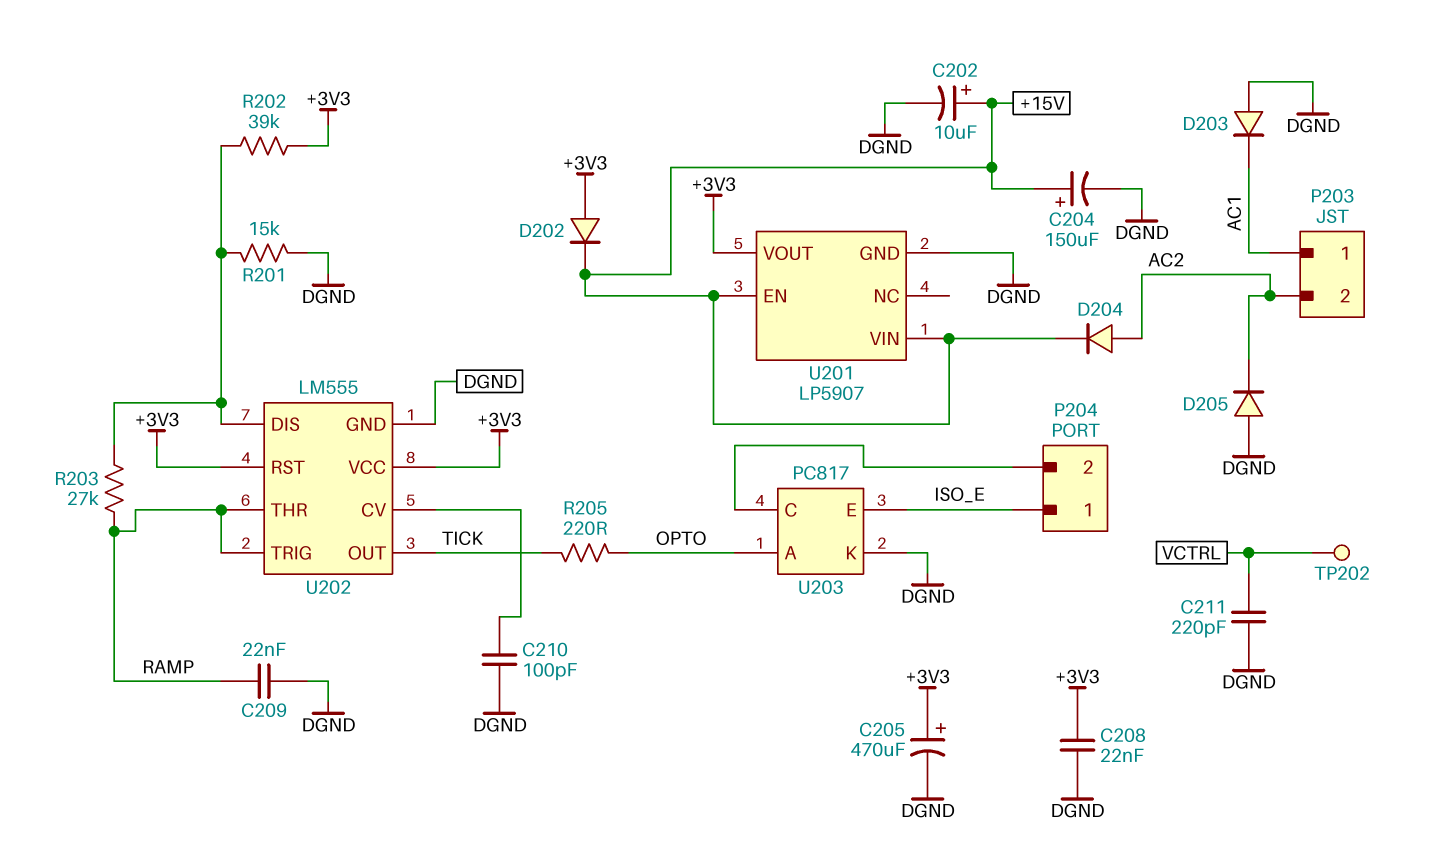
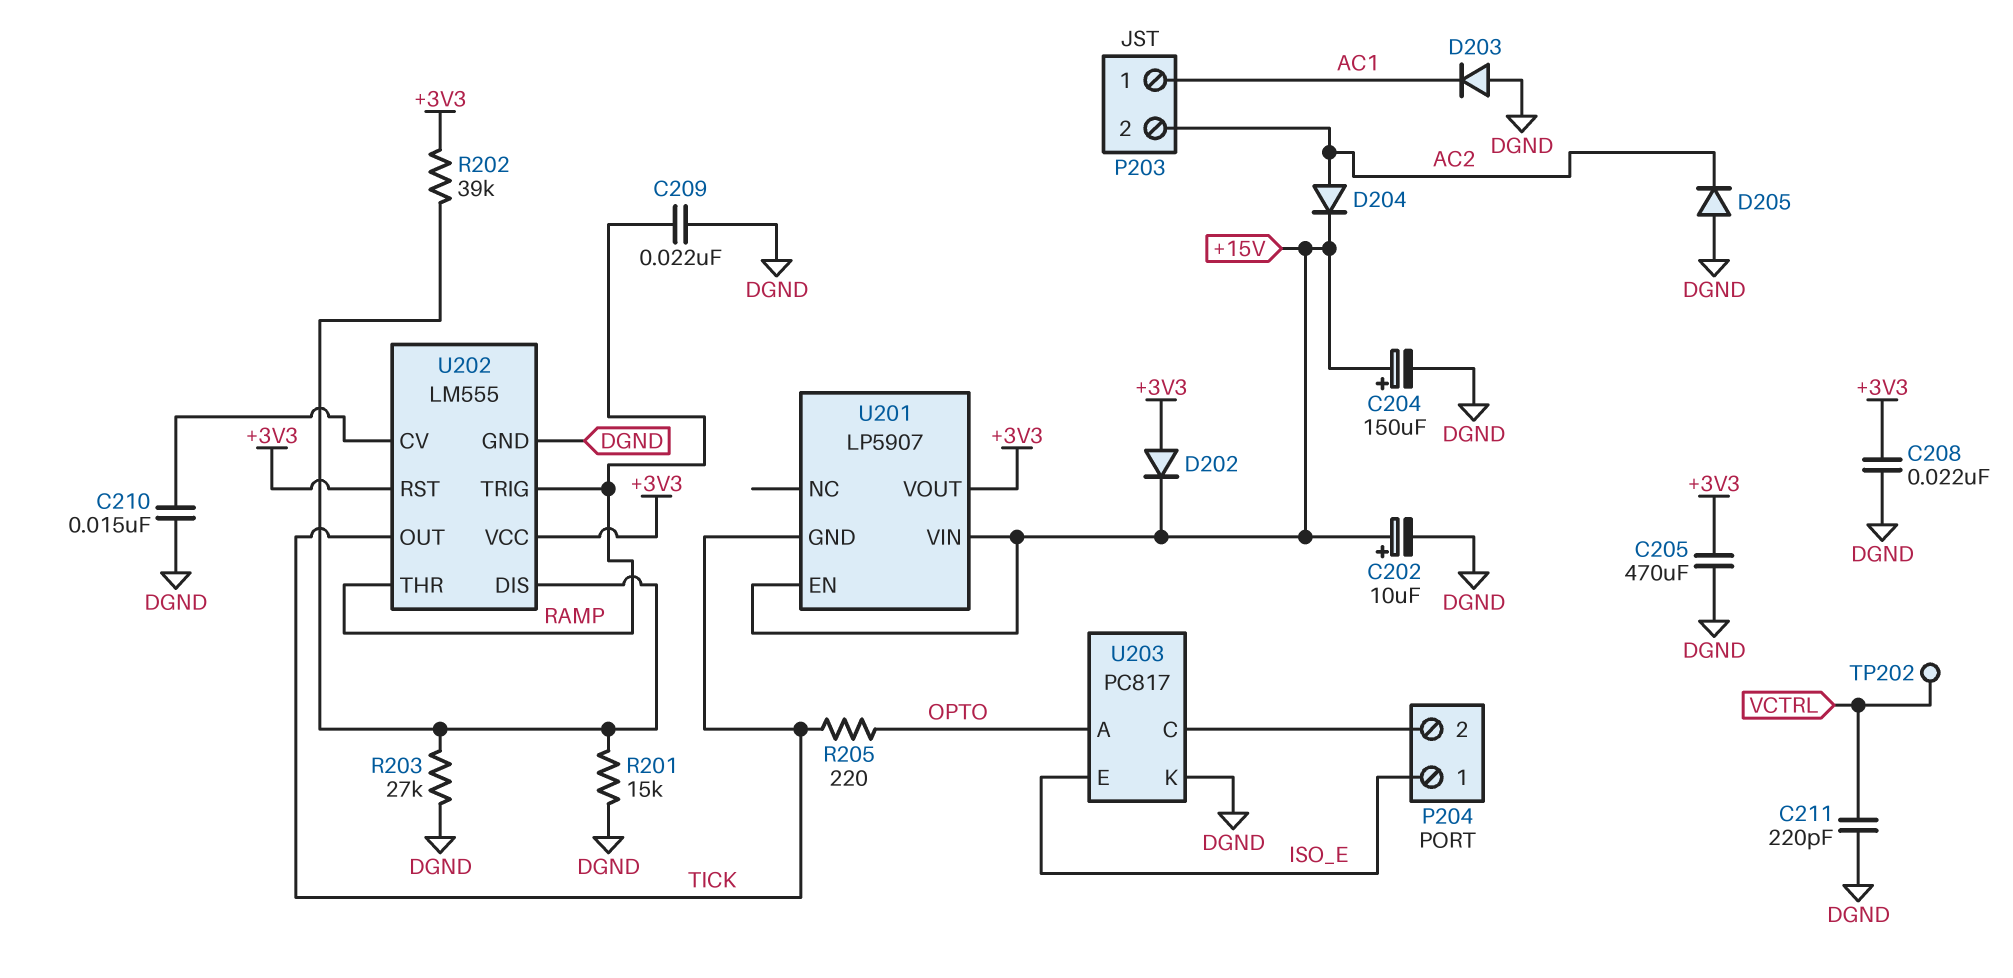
C205: 470uF (plus +3V3, minus DGND) -> 470uF (+3V3, DGND)
C210: 100pF (DGND, U202/CV) -> 15nF (DGND, U202/CV)
R203: 27k (RAMP, U202/DIS) -> 27k (DGND, U202/DIS)
U201 pin GND: DGND -> TICK

